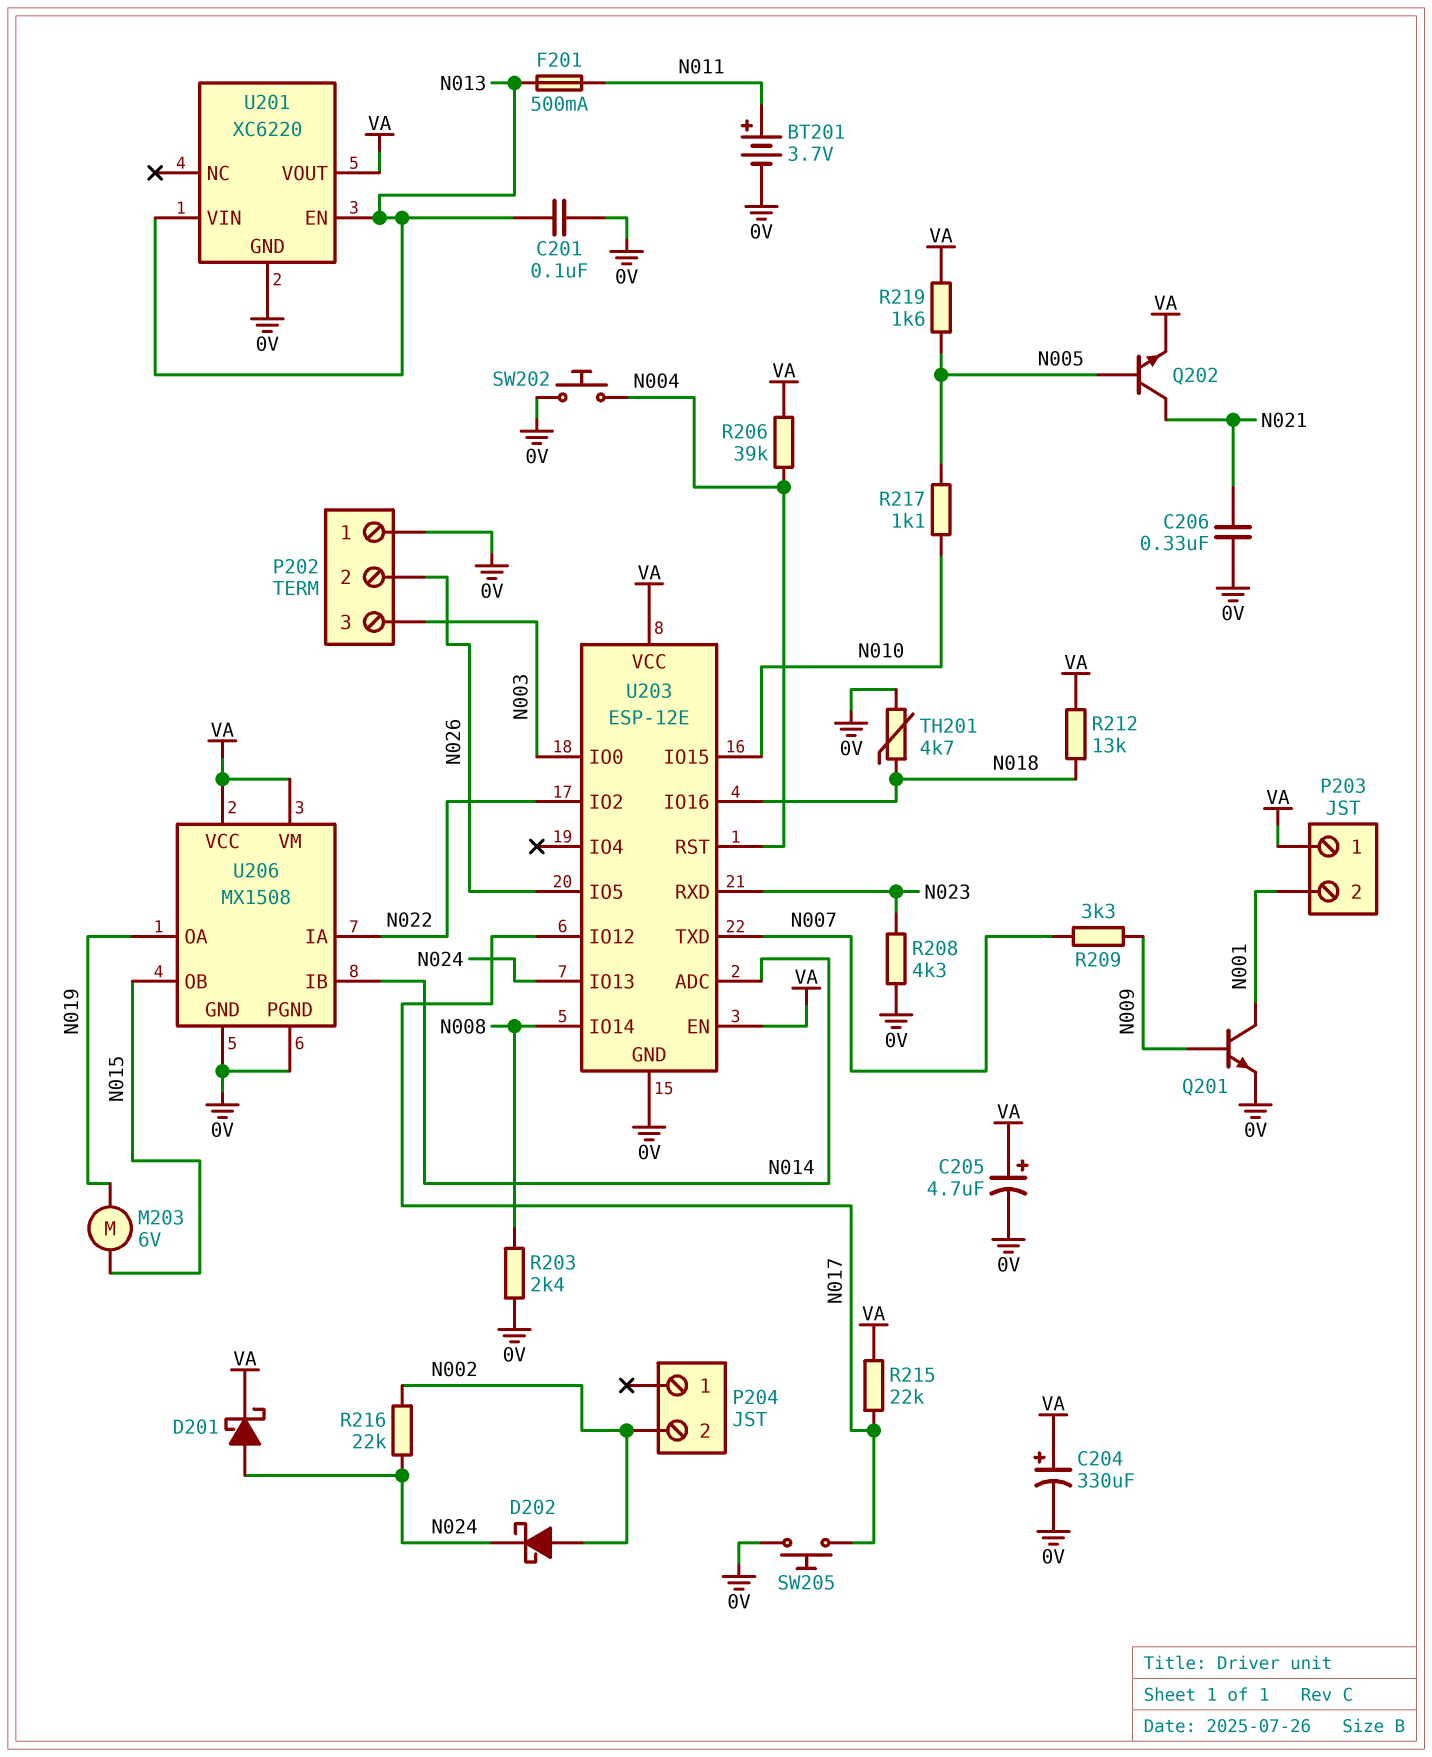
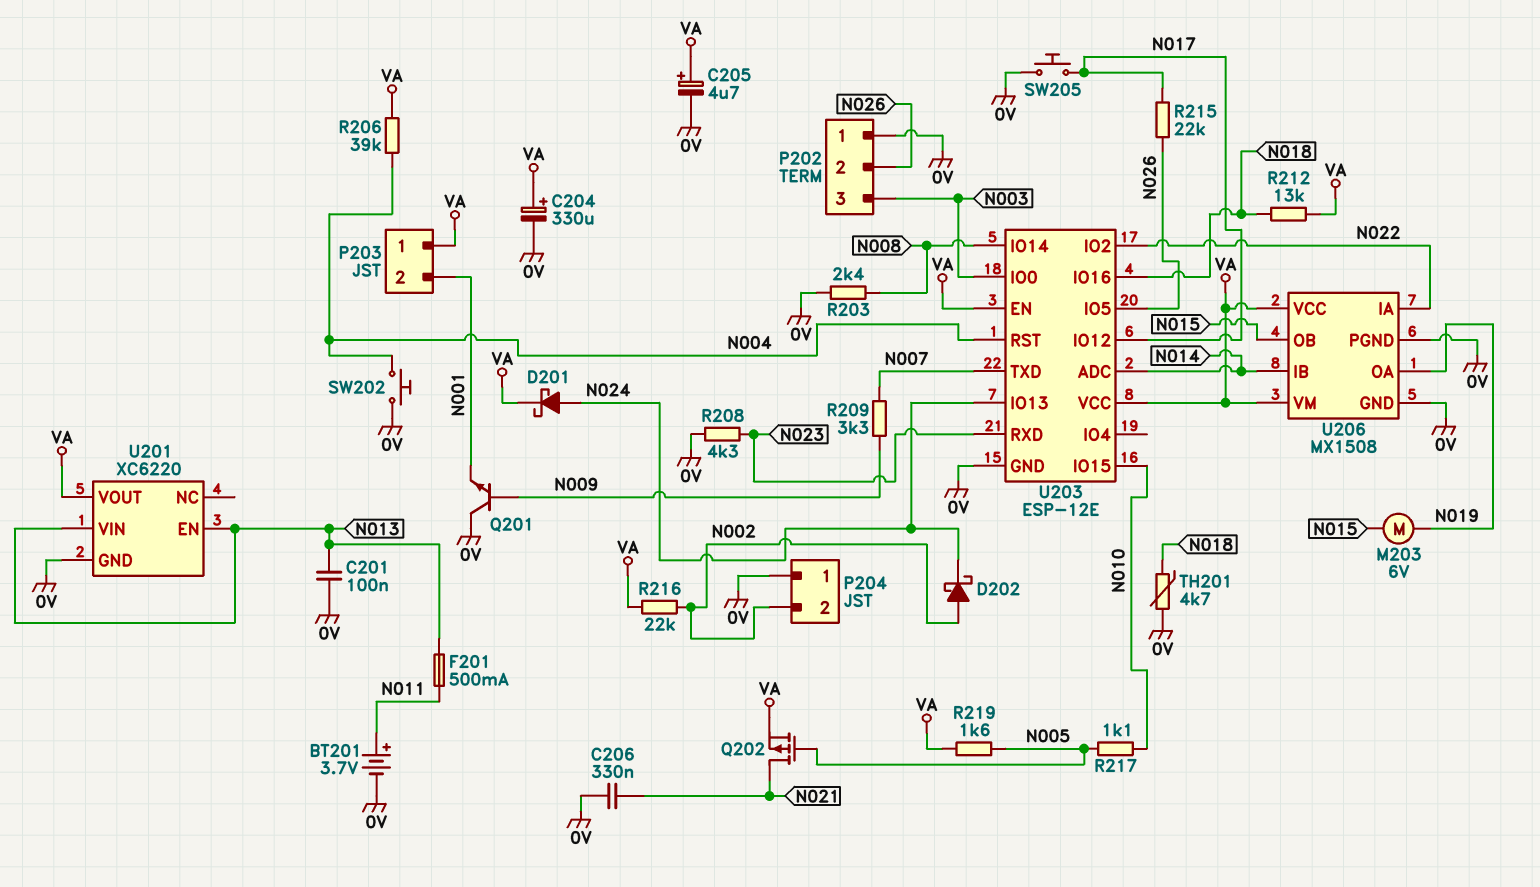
P204 pin 1: none -> 0V
Q201: NPN (B N009, C N001, E 0V) -> NPN (B N009, C 0V, E N001)
Q202: NPN (B N005, C N021, E VA) -> PMOS (G N005, D N021, S VA)
R215: 22k (N017, VA) -> 22k (N017, N026)
R216: 22k (N002, N024) -> 22k (N002, VA)

